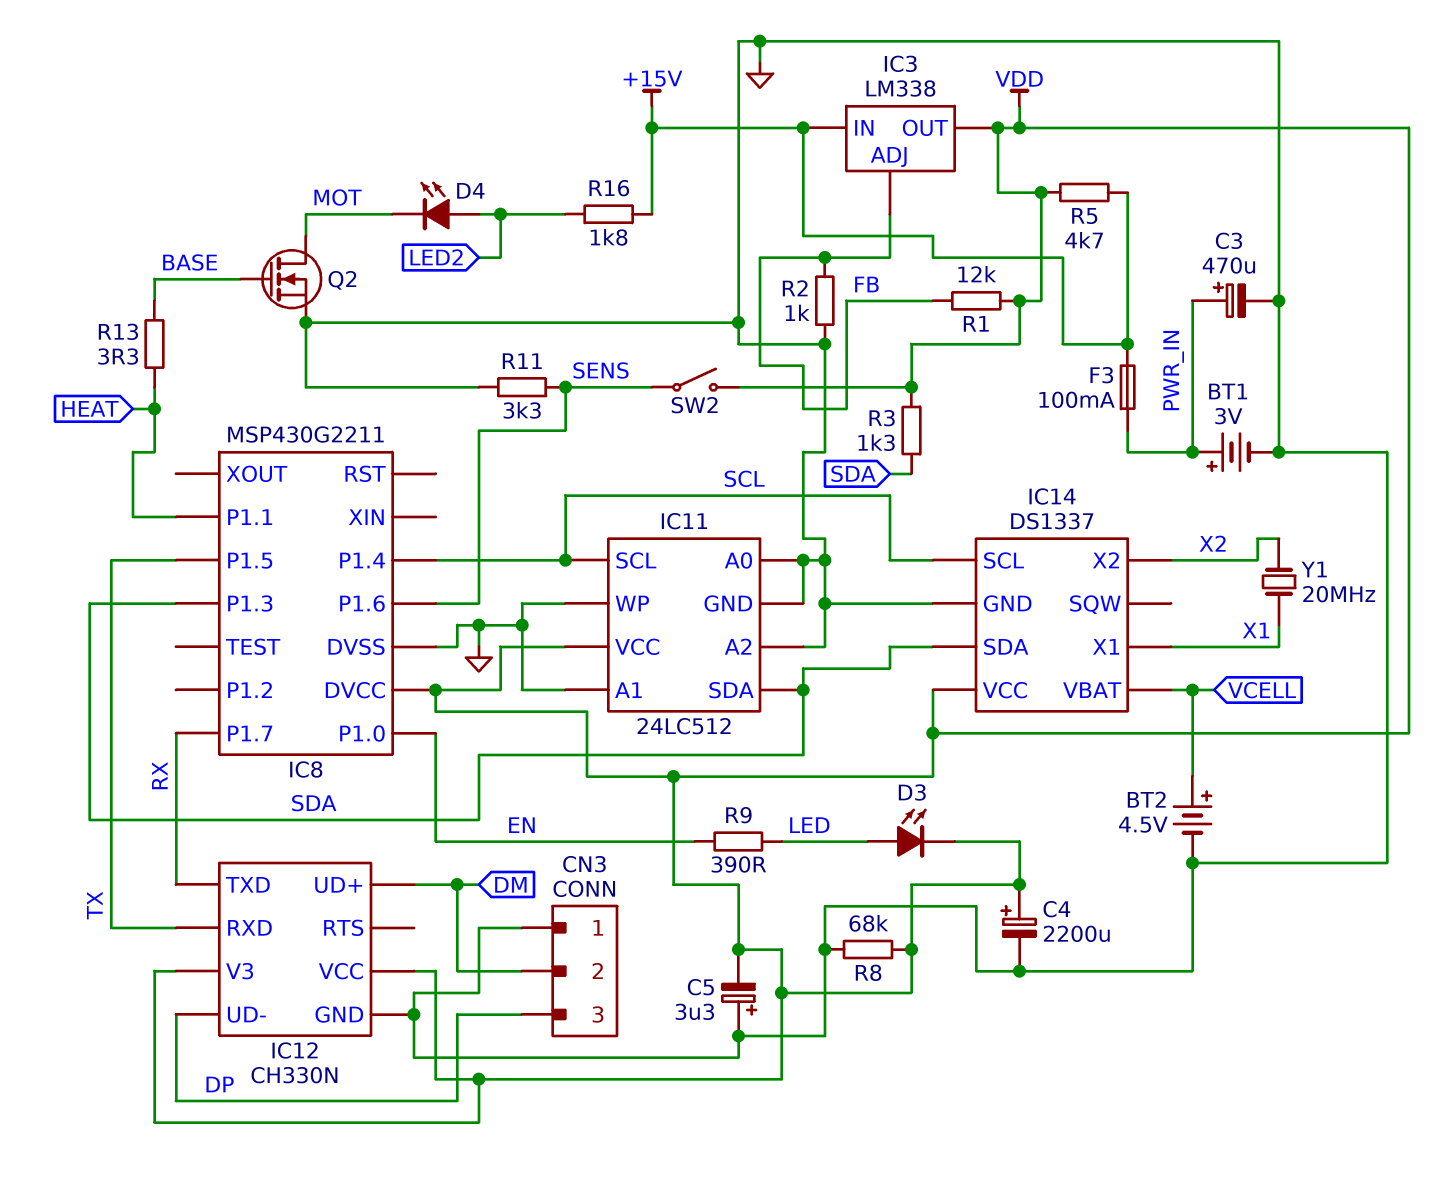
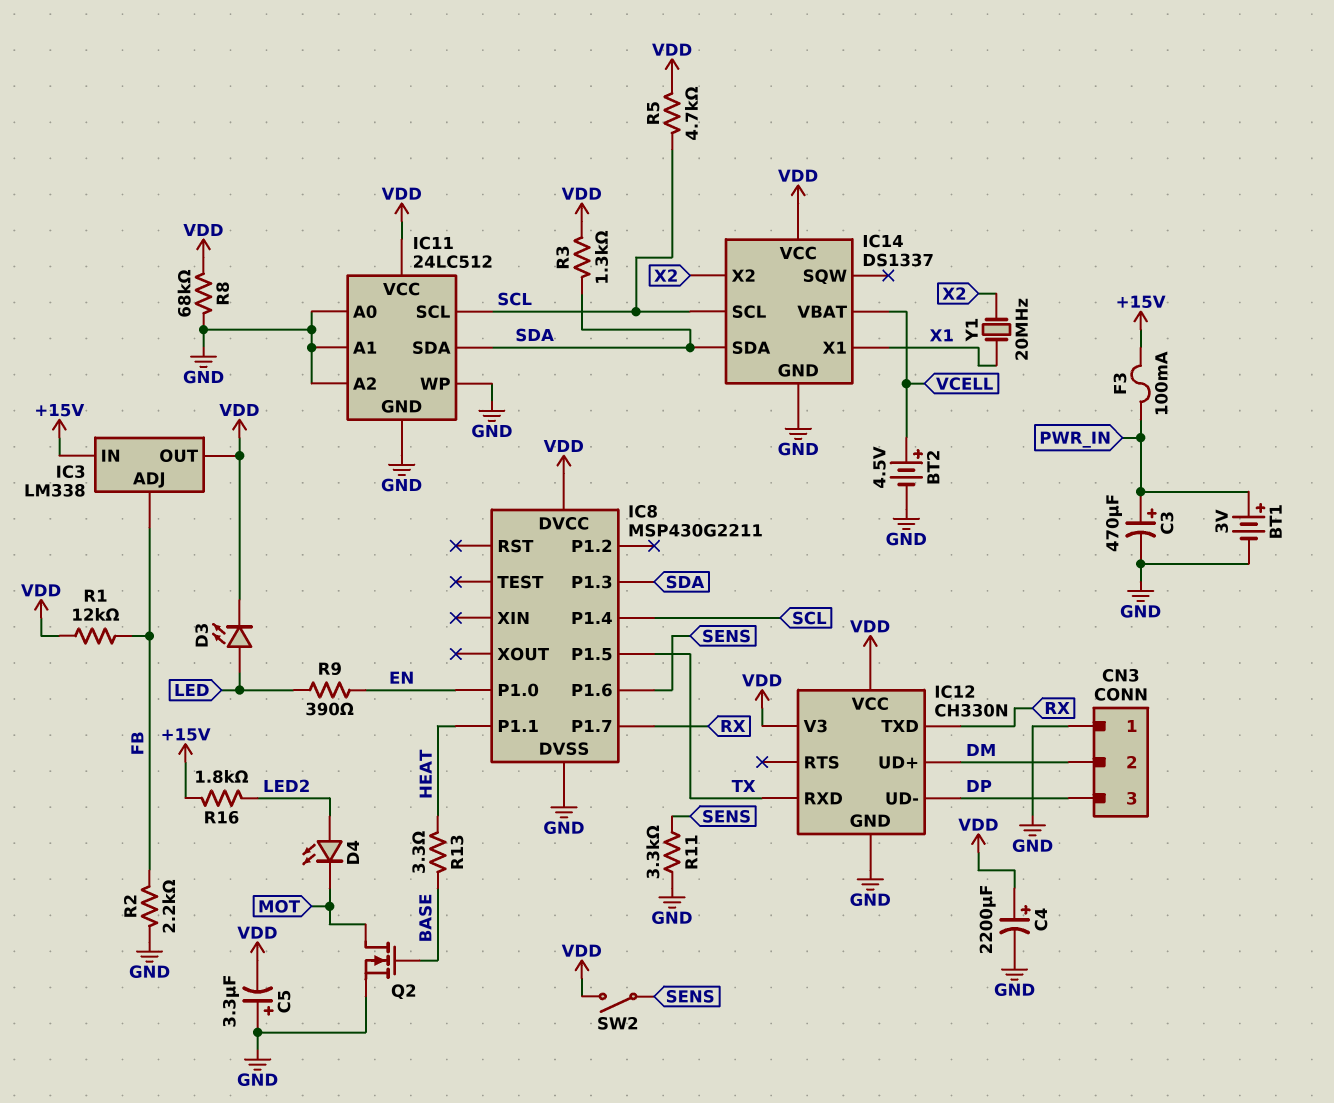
R2: 1k (FB, GND) -> 2.2k (FB, GND)
R5: 4.7k (+15V, VDD) -> 4.7k (SCL, VDD)

